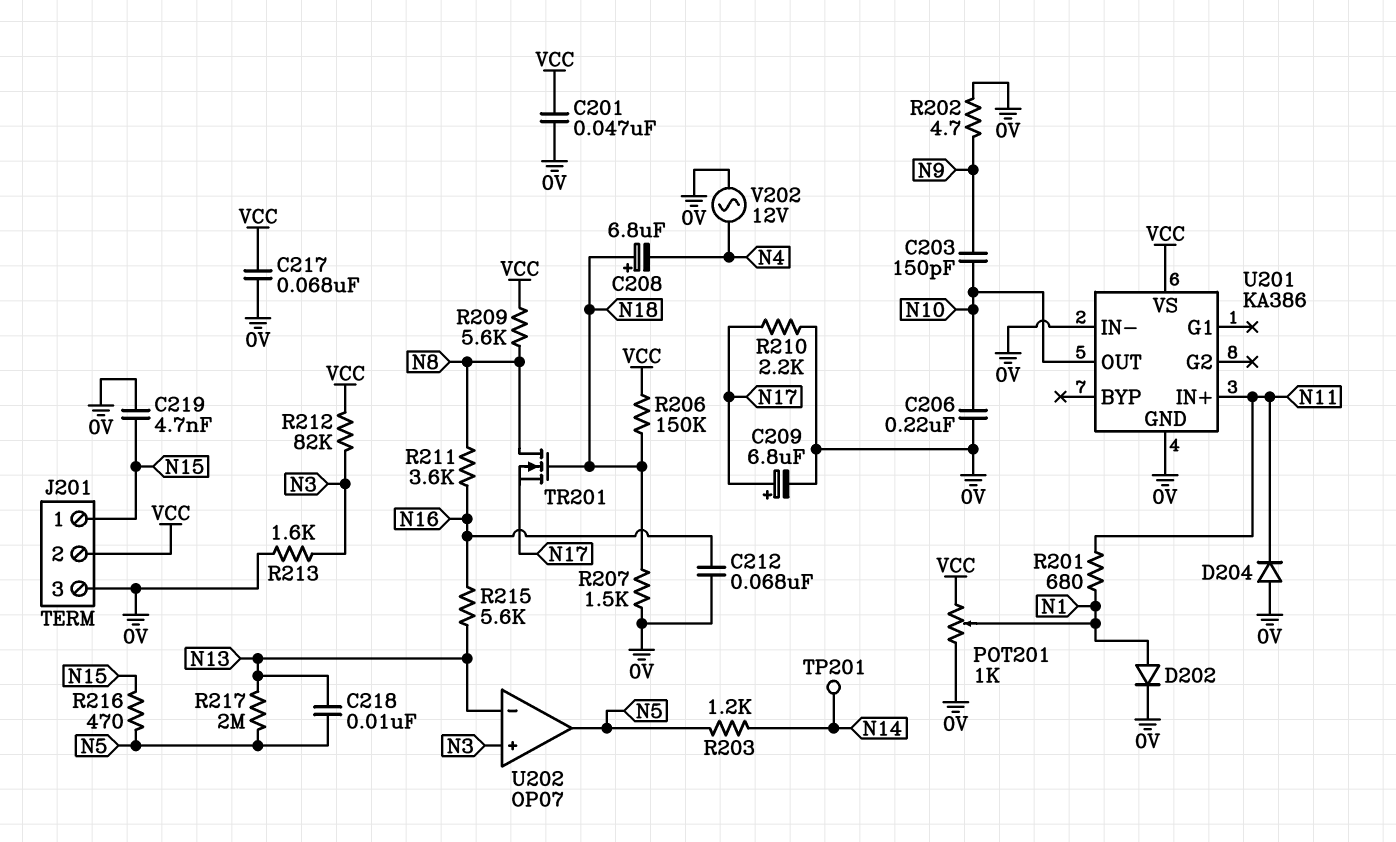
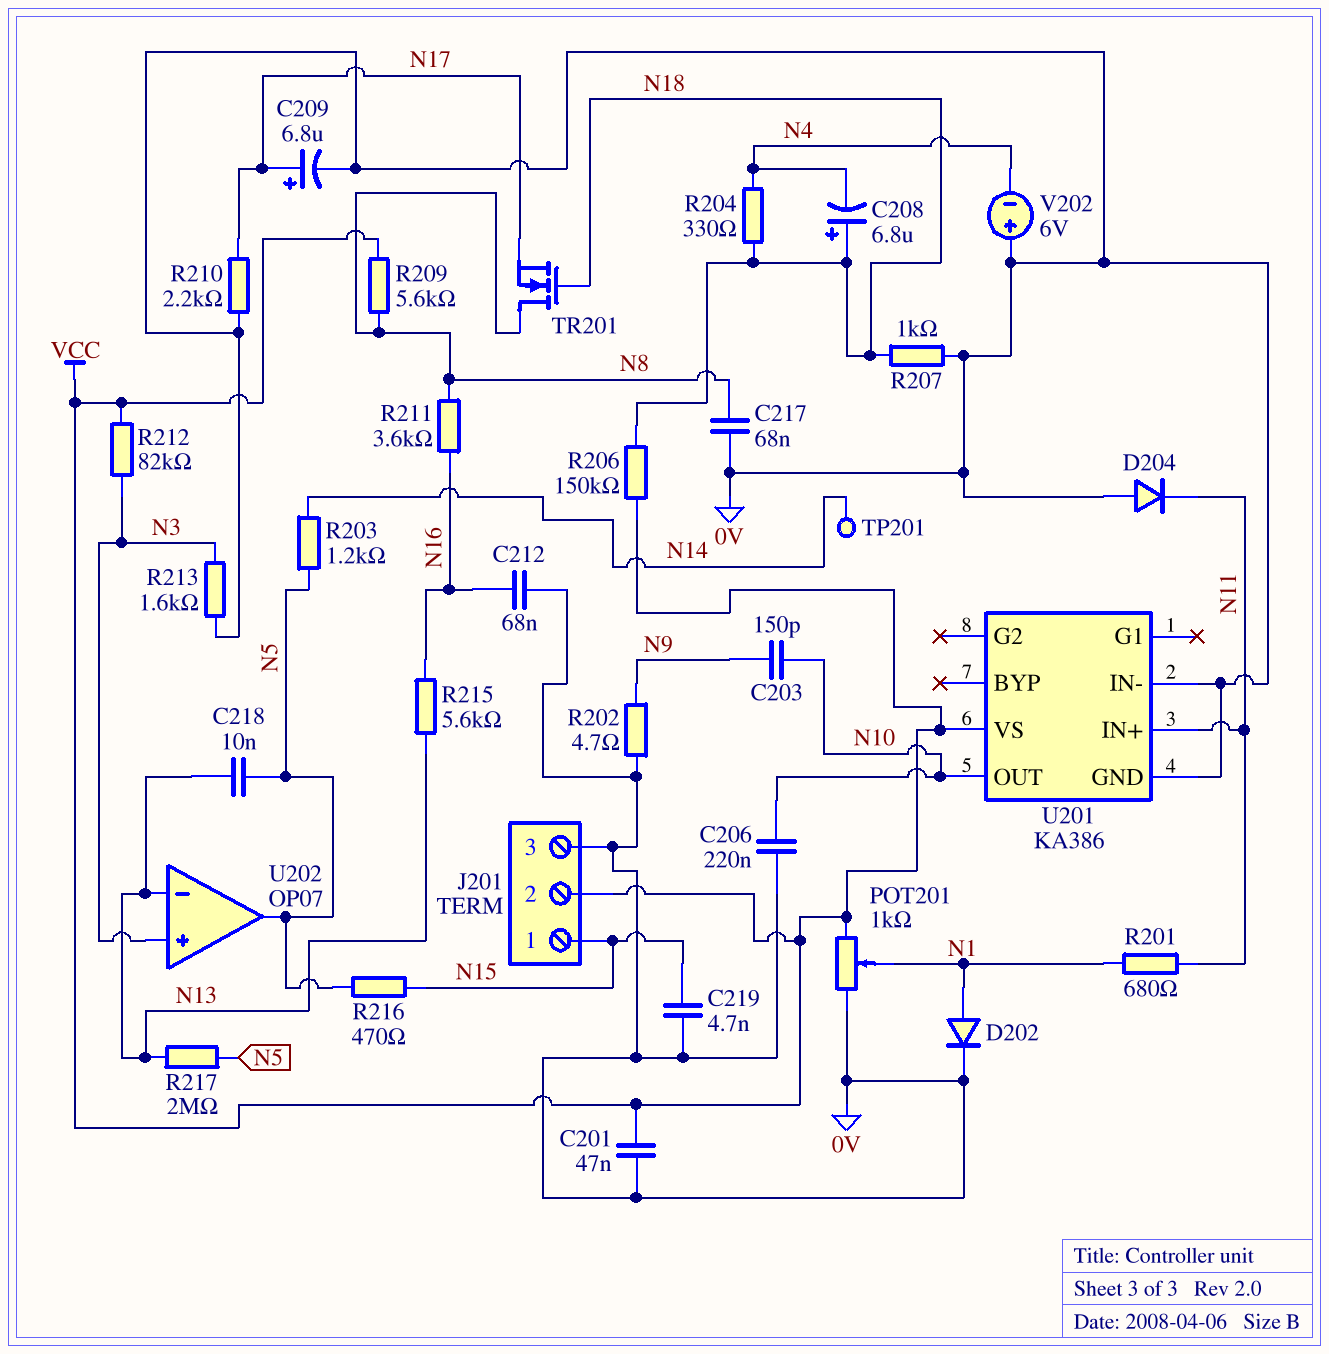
C217: 68nF (0V, VCC) -> 68nF (0V, N8)
R204: none -> 330 (N4, N18)
R207: 1.5k (0V, N18) -> 1k (0V, N18)
V202: AC 12V (0V, N4) -> 6V (plus 0V, minus N4)

